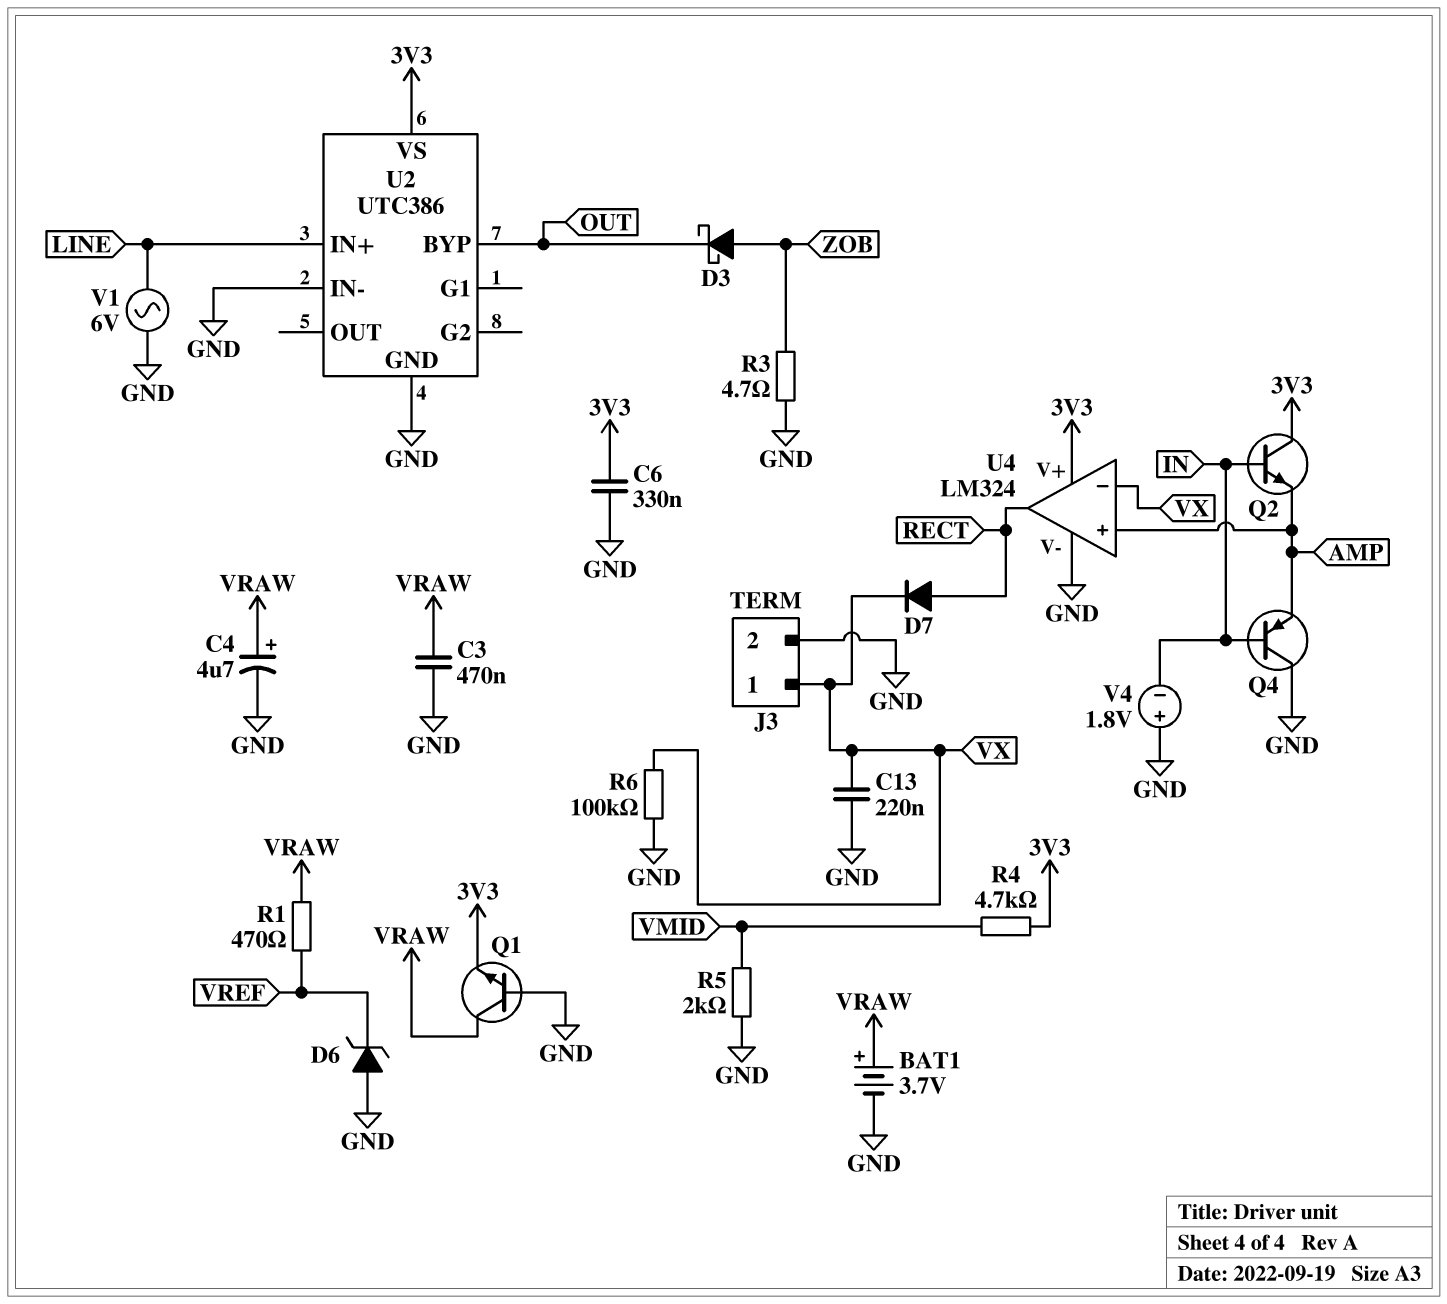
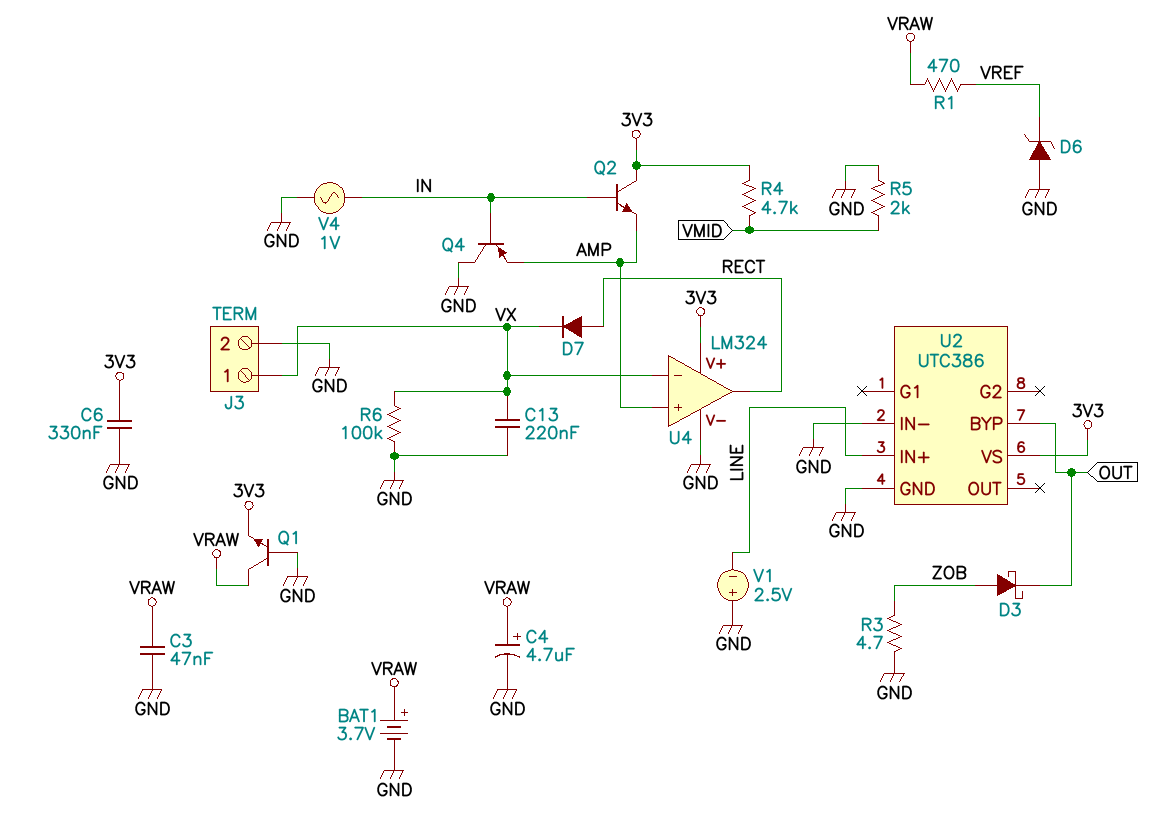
C3: 470nF (GND, VRAW) -> 47nF (GND, VRAW)
V1: AC 6V (GND, LINE) -> 2.5V (plus GND, minus LINE)
V4: 1.8V (plus GND, minus IN) -> AC 1V (GND, IN)

